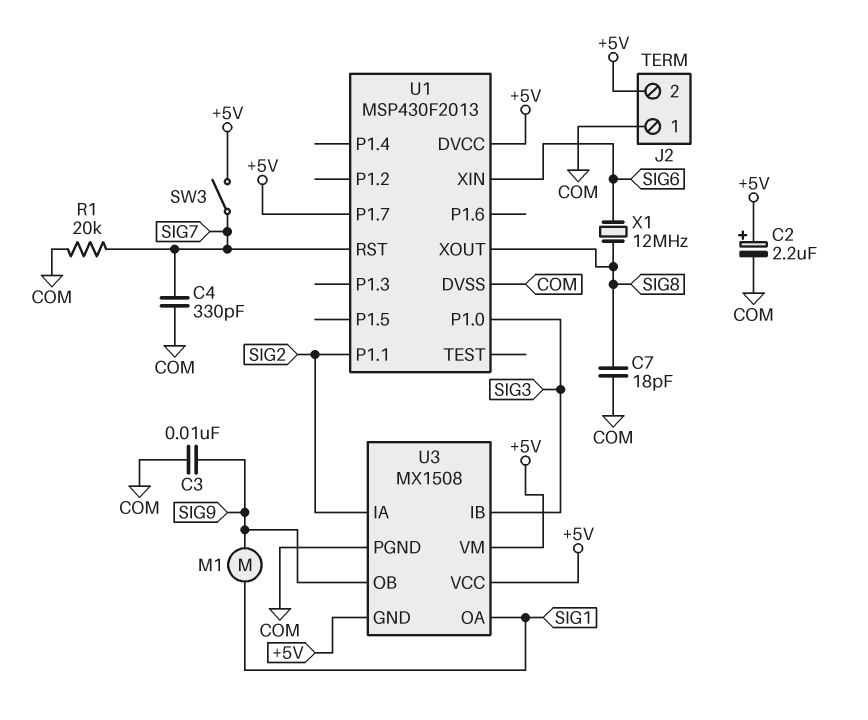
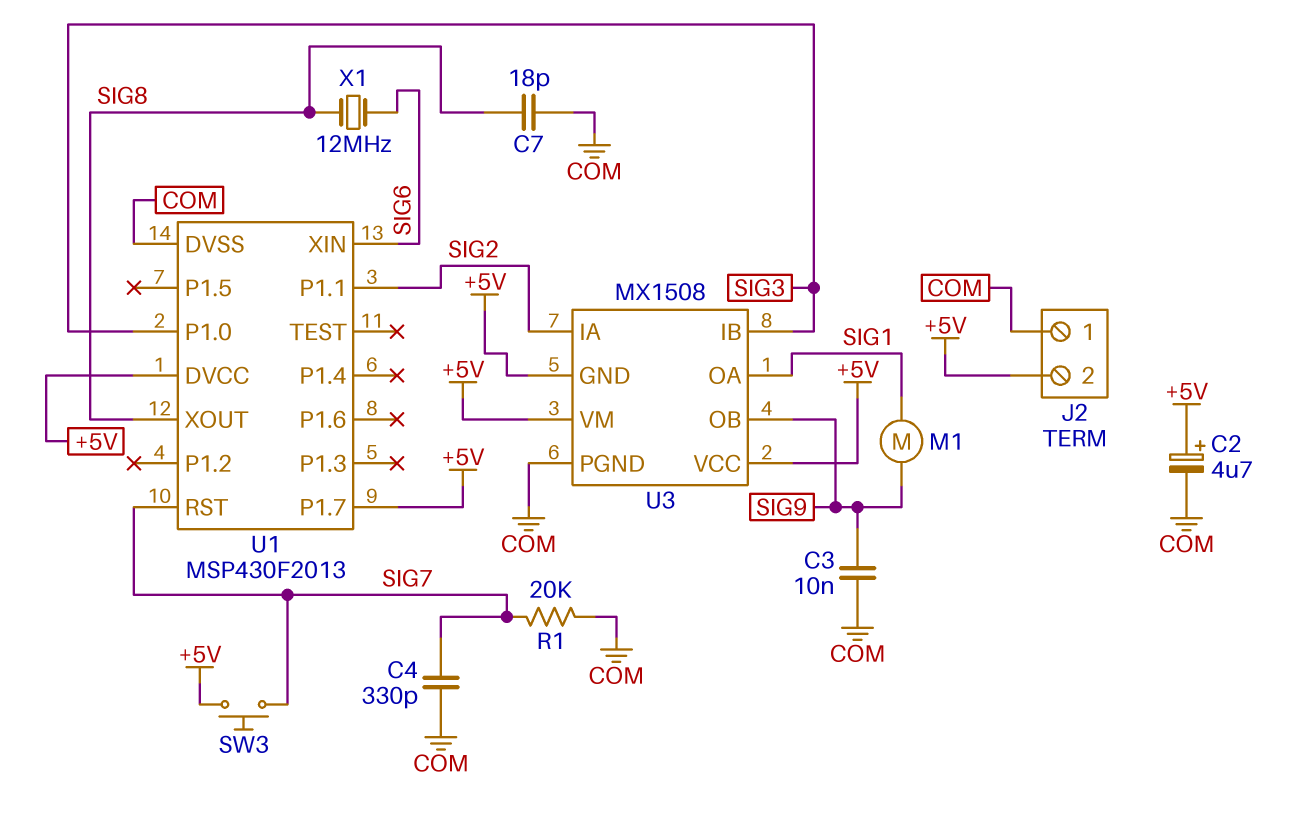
C2: 2.2uF (plus +5V, minus COM) -> 4.7uF (plus +5V, minus COM)
SW3: switch (+5V, SIG7) -> button (+5V, SIG7)

